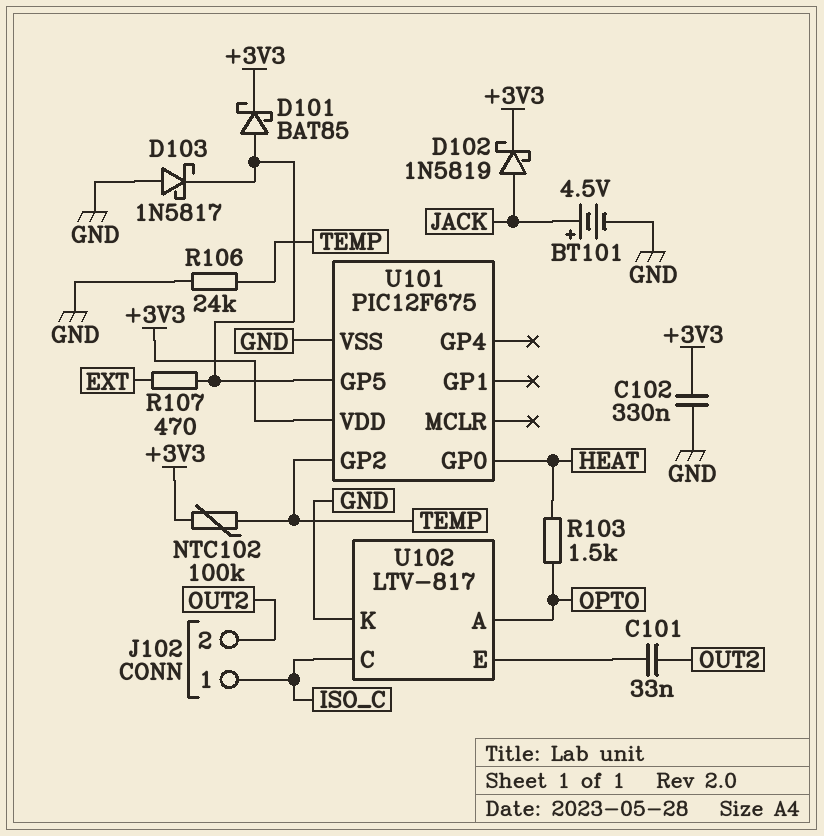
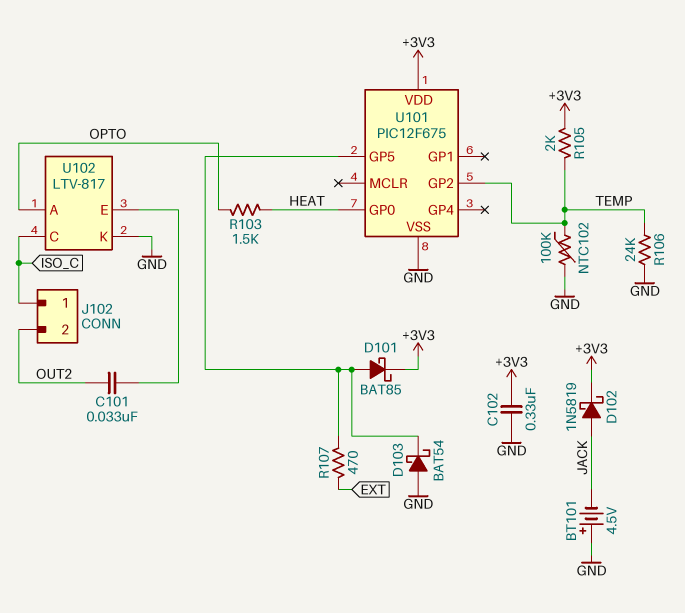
BT101: 4.5V (plus JACK, minus GND) -> 4.5V (plus GND, minus JACK)
D103: schottky 1N5817 (A GND, K U101/GP5) -> schottky BAT54 (A GND, K U101/GP5)
NTC102: 100k (+3V3, TEMP) -> 100k (GND, TEMP)
R105: none -> 2k (+3V3, TEMP)

